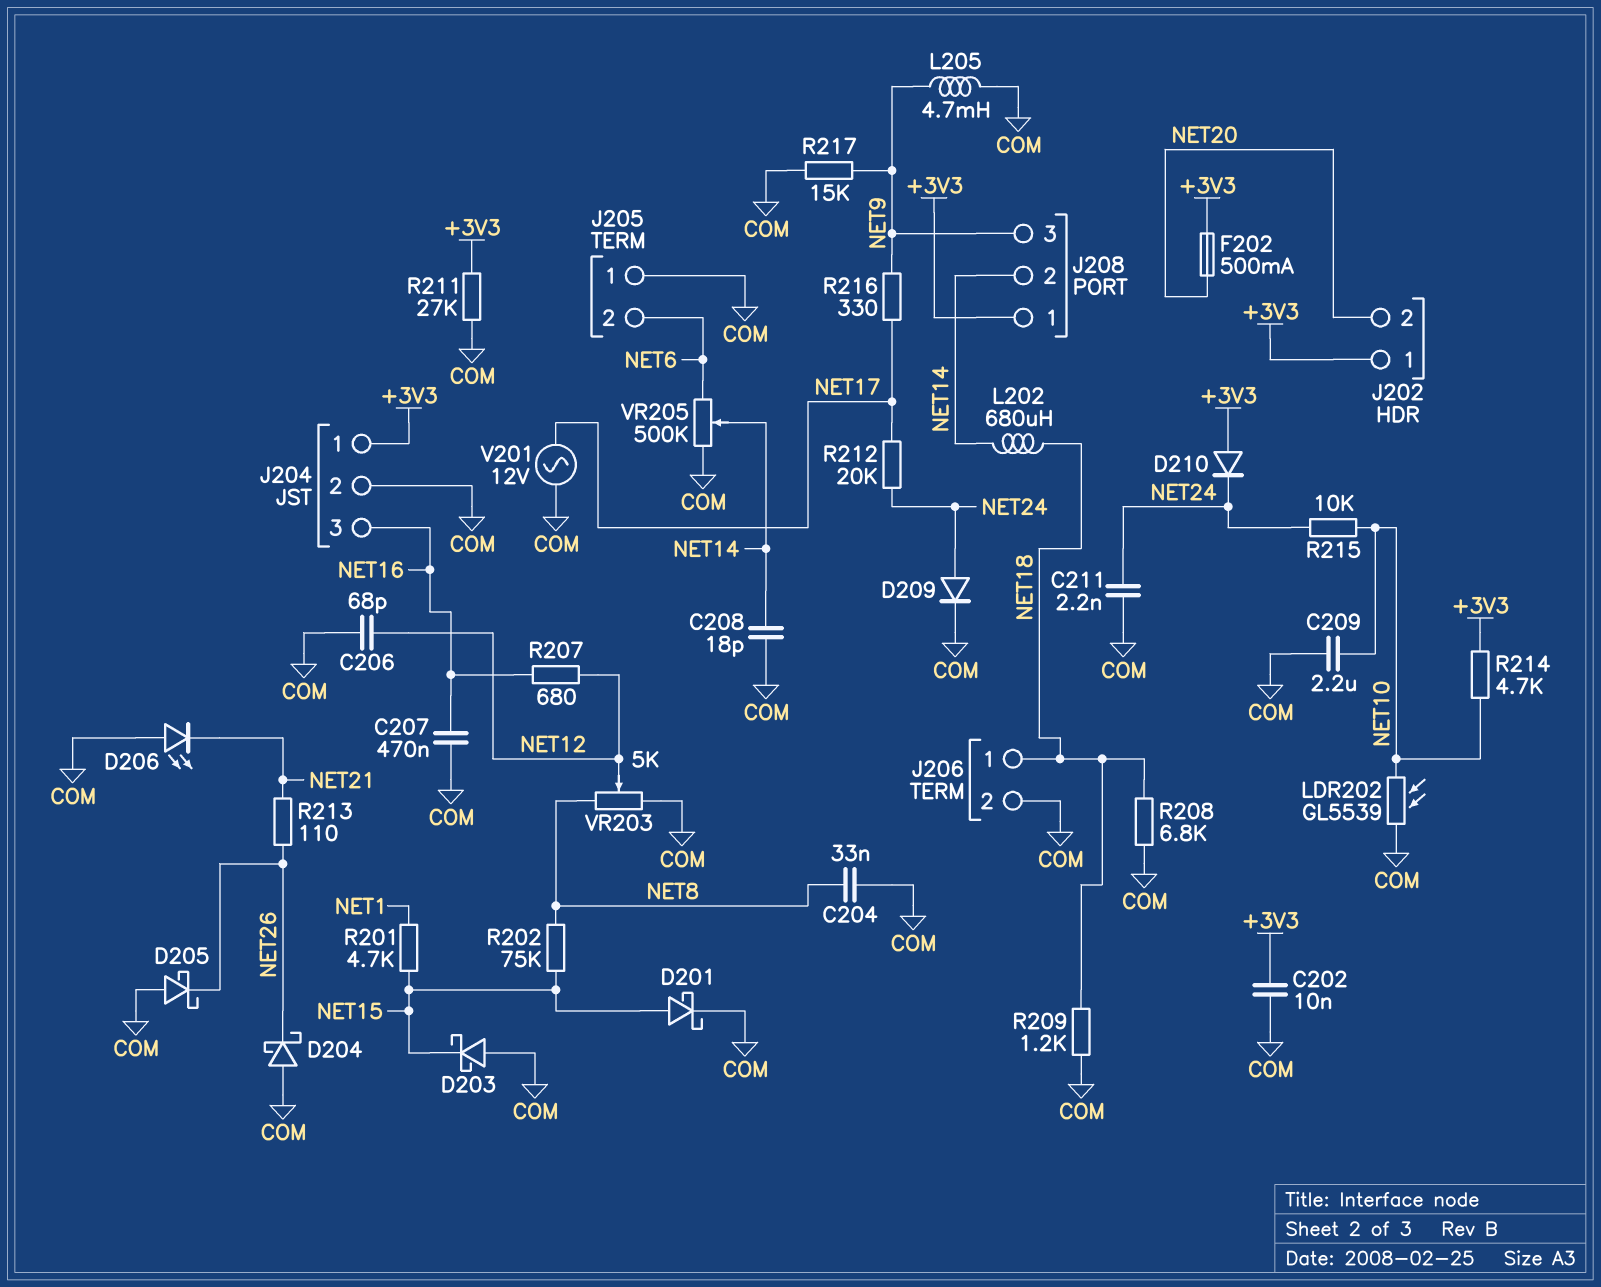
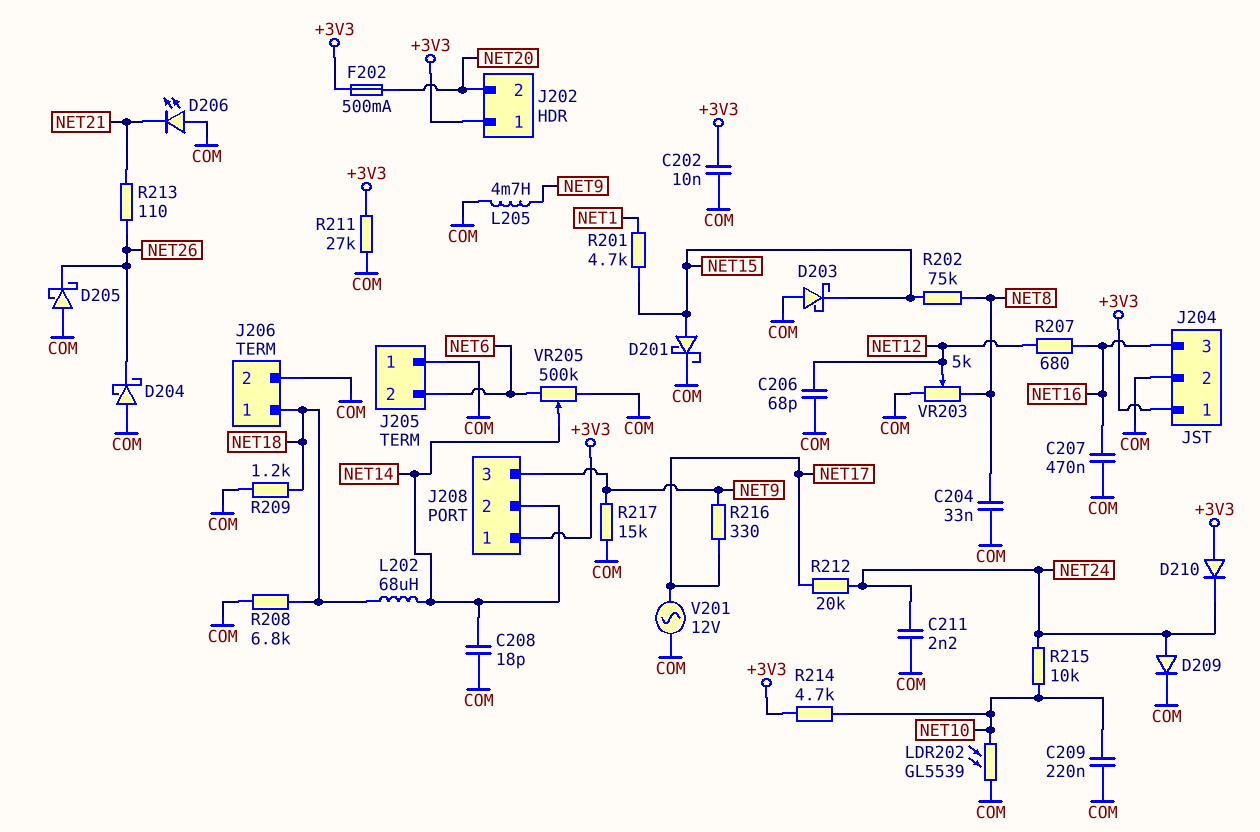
C209: 2.2uF (COM, NET10) -> 220nF (COM, NET10)
L202: 680uH (NET14, NET18) -> 68uH (NET14, NET18)

